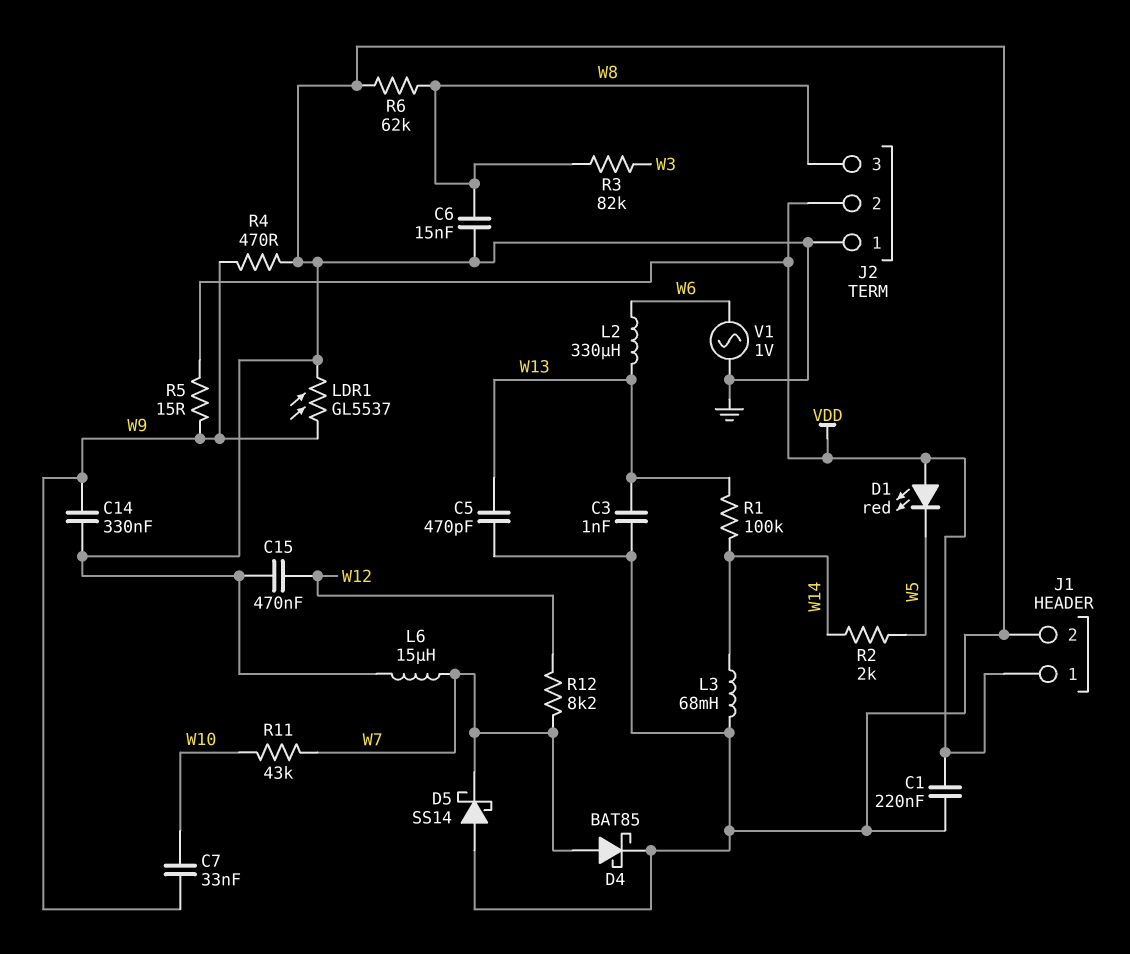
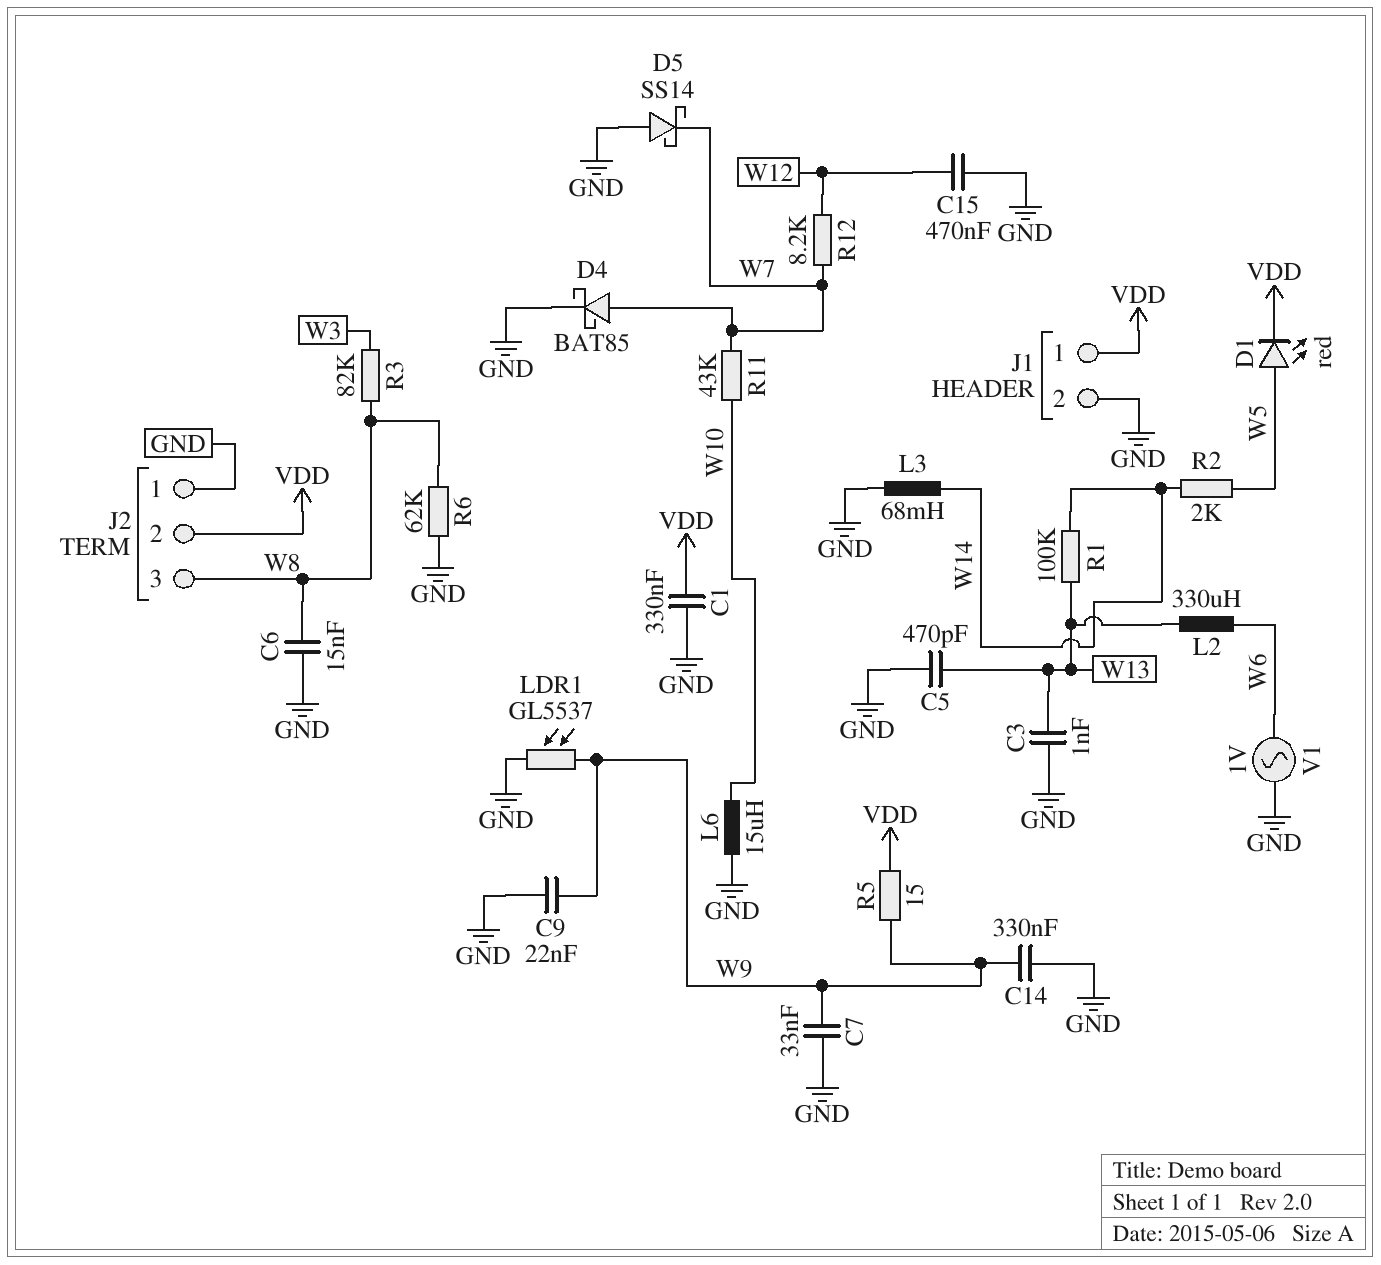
C1: 220nF (GND, VDD) -> 330nF (GND, VDD)
C7: 33nF (W9, W10) -> 33nF (GND, W9)
C9: none -> 22nF (GND, W9)
D1: LED red (A VDD, K W5) -> LED red (A W5, K VDD)
L6: 15uH (GND, W7) -> 15uH (GND, W10)
R4: 470 (GND, W9) -> none

